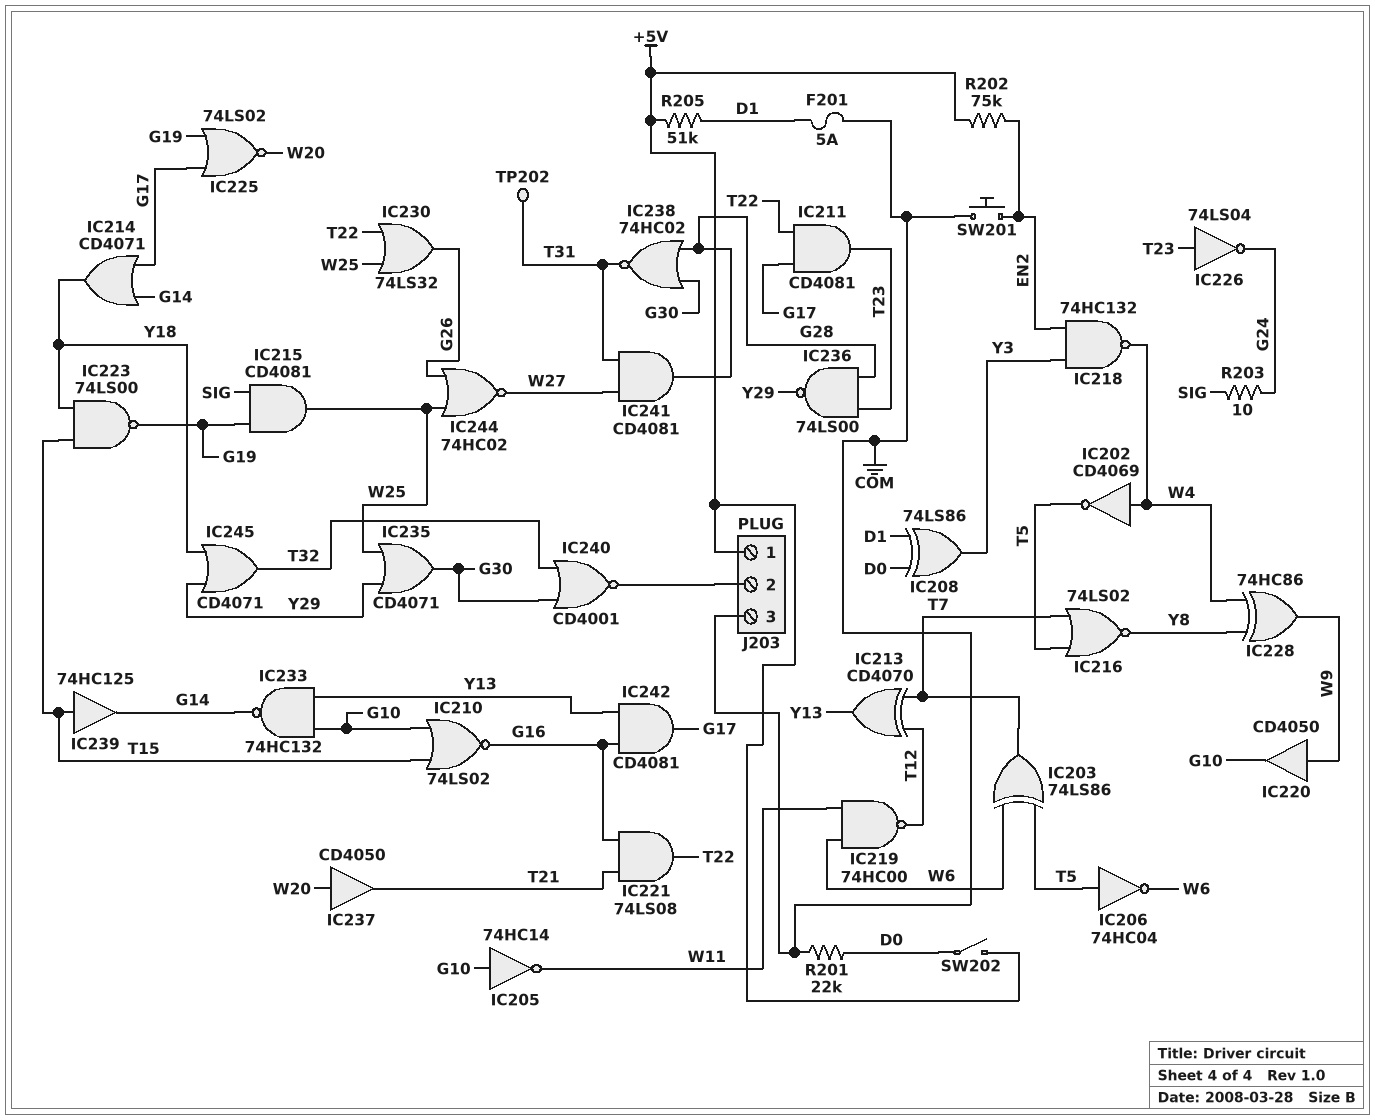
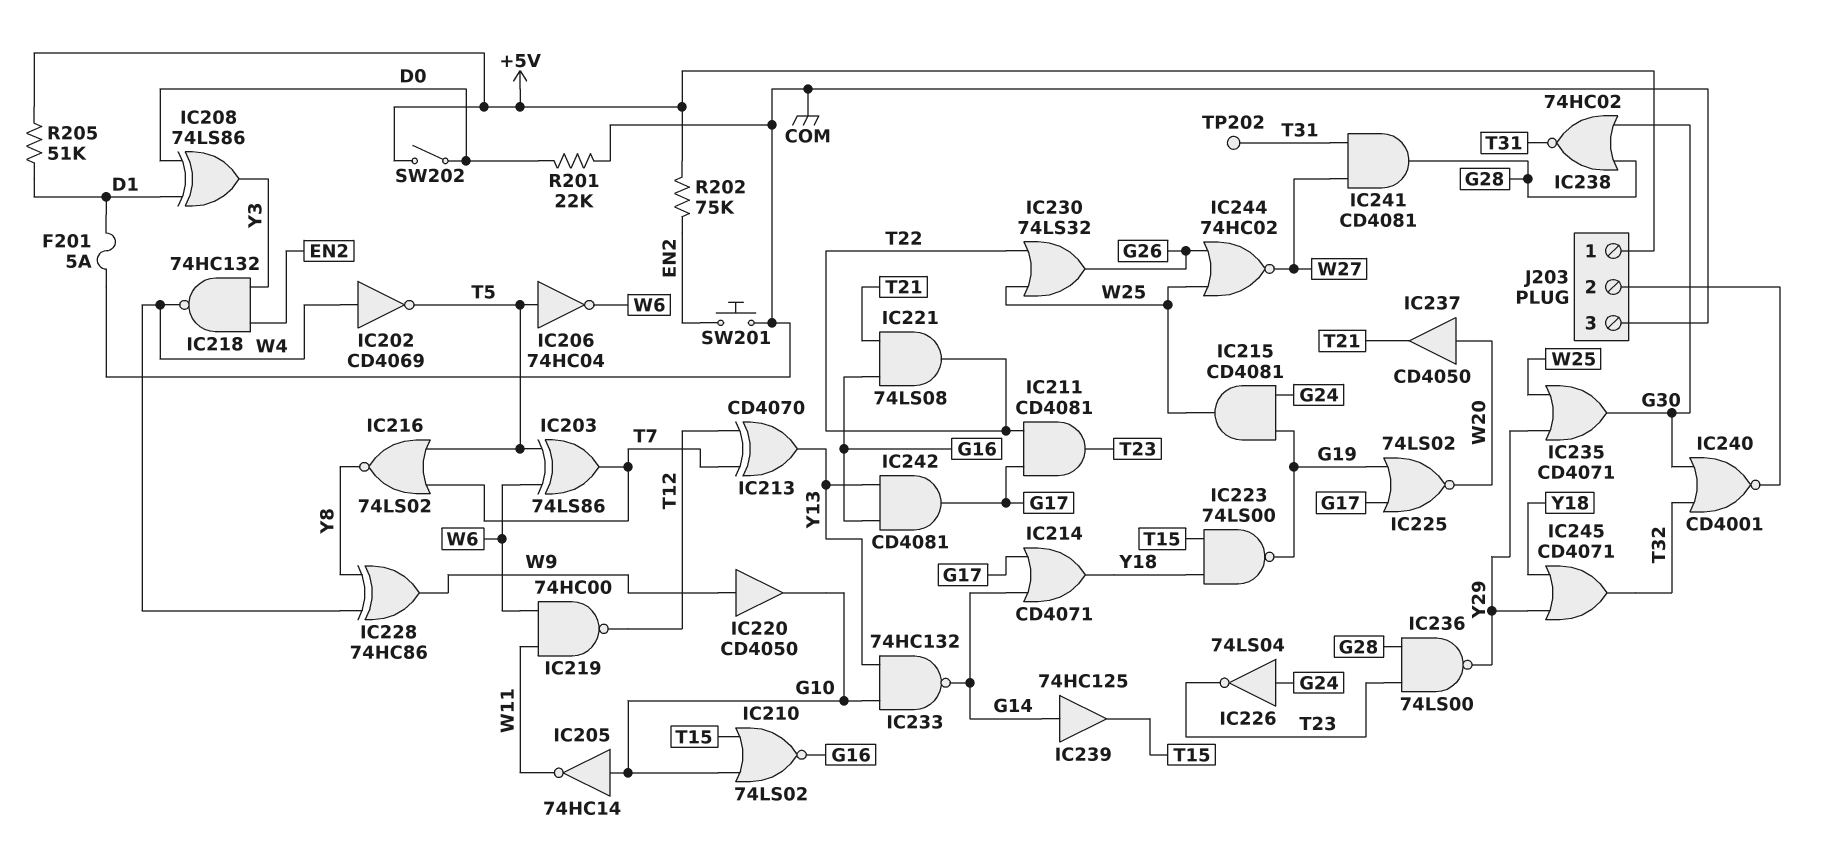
IC215: AND CD4081 (in G19, in SIG, out W25) -> AND CD4081 (in G19, in G24, out W25)
IC226: NOT 74LS04 (in T23, out G24) -> NOT 74LS04 (in G24, out T23)
IC239: buffer 74HC125 (in T15, out G14) -> buffer 74HC125 (in G14, out T15)
R203: 10 (G24, SIG) -> none

